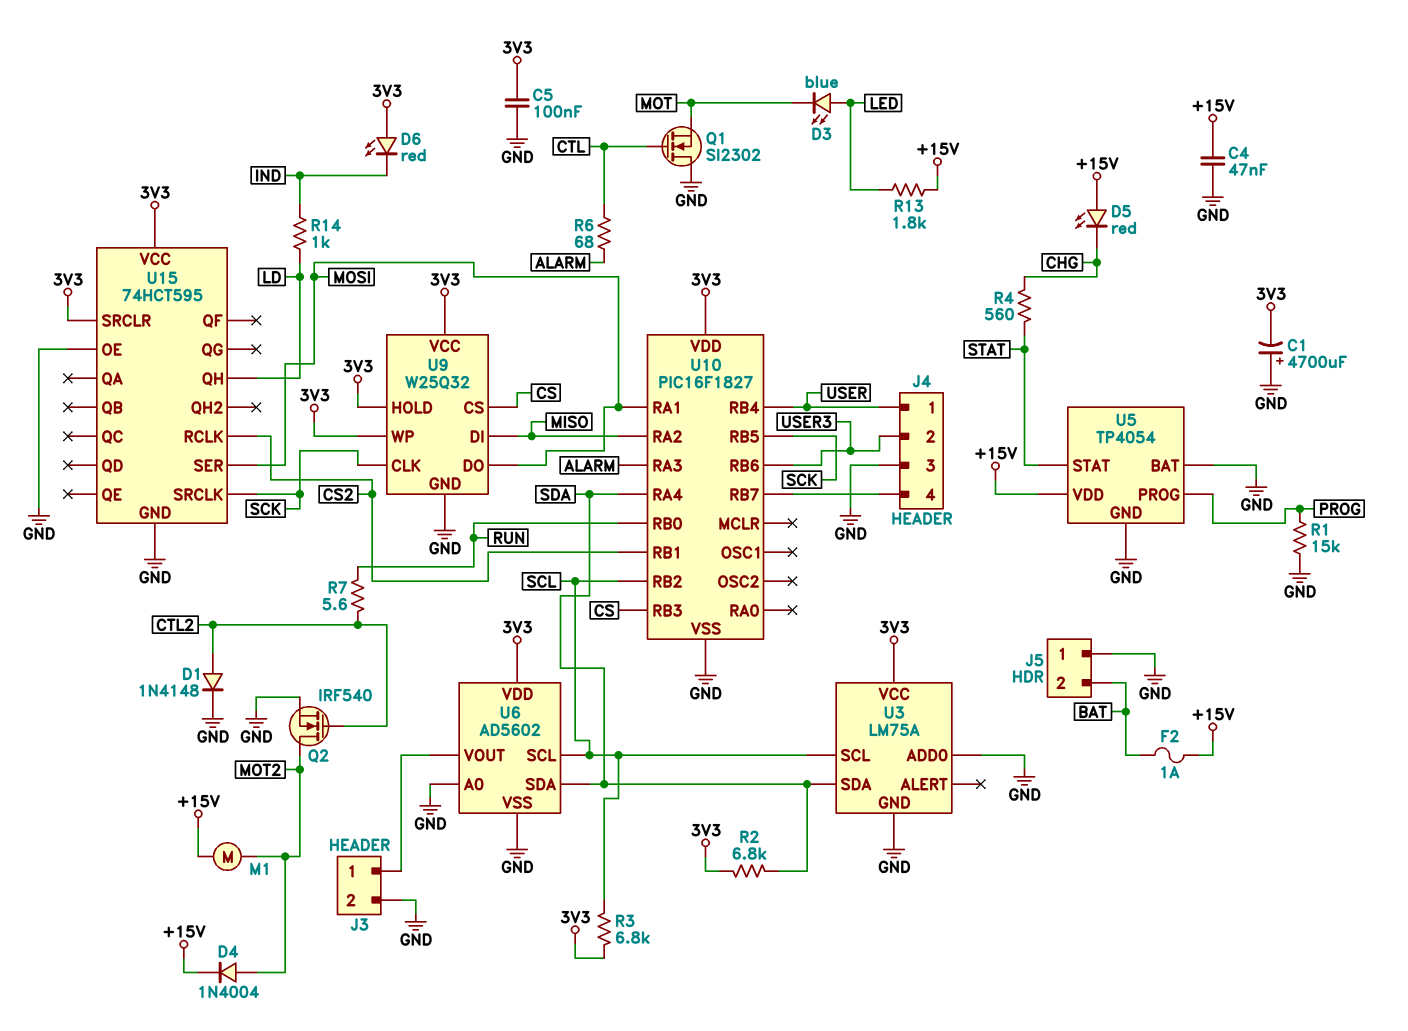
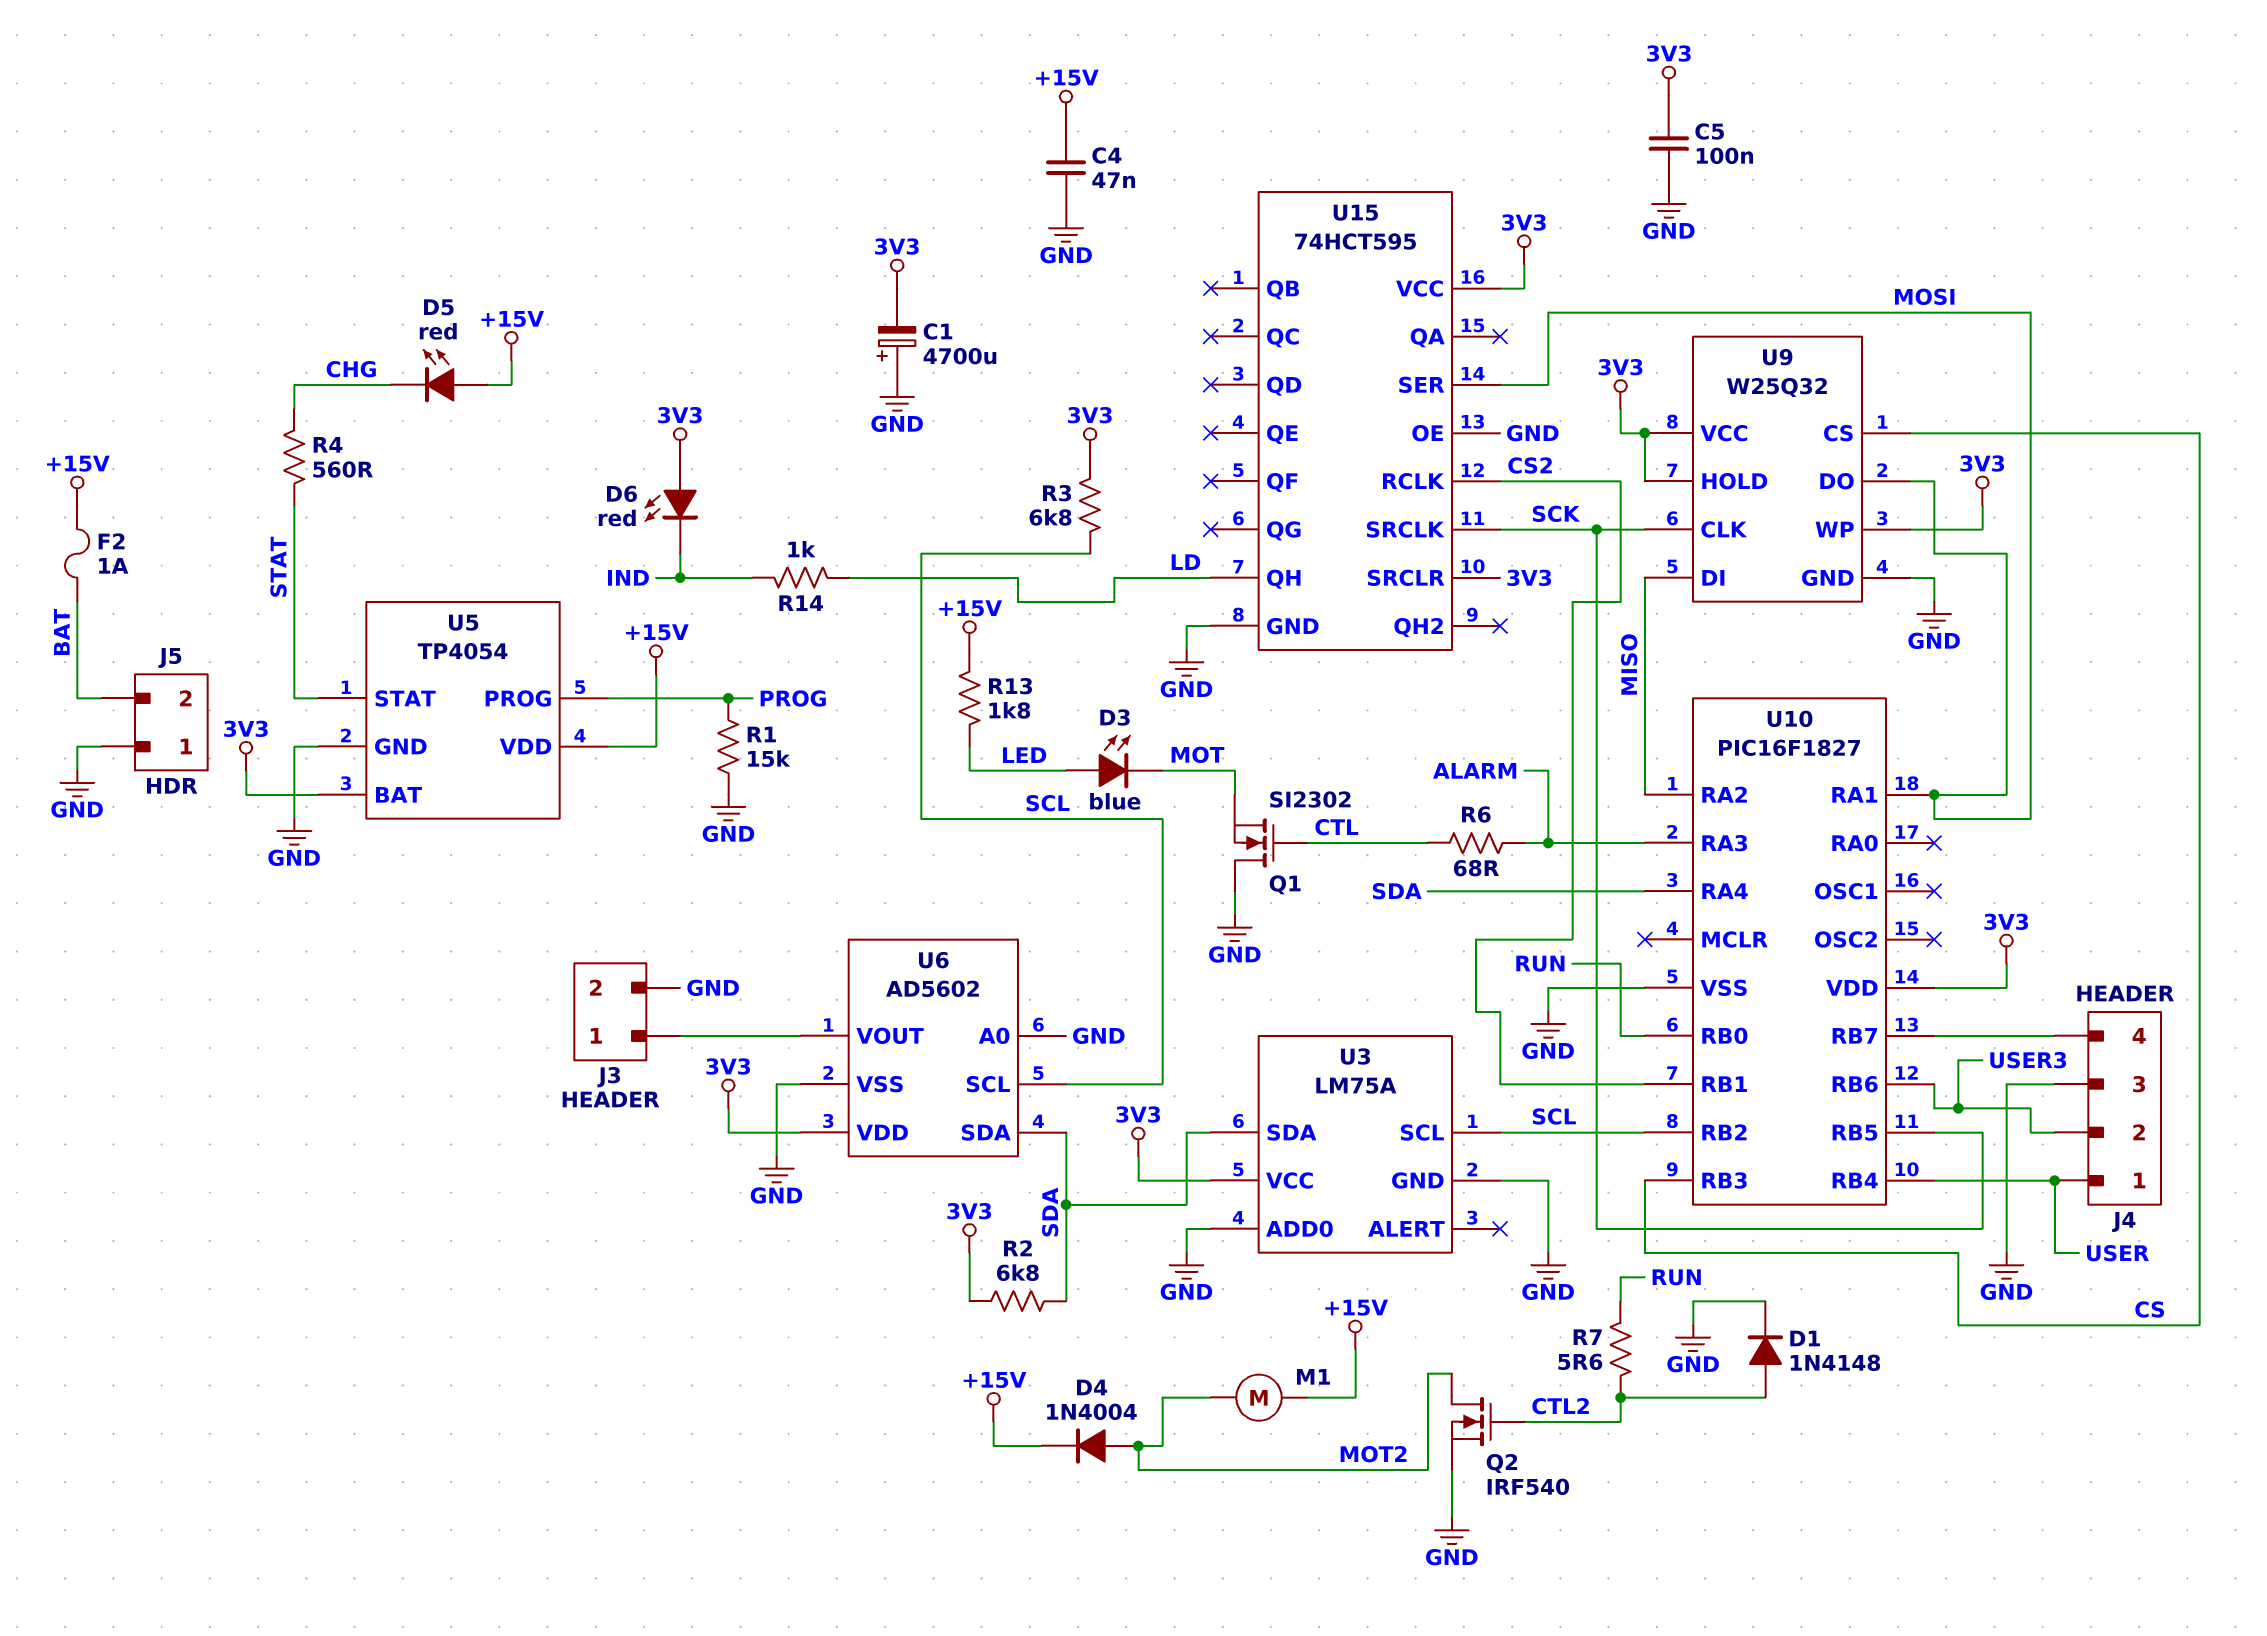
U5 pin BAT: GND -> 3V3

